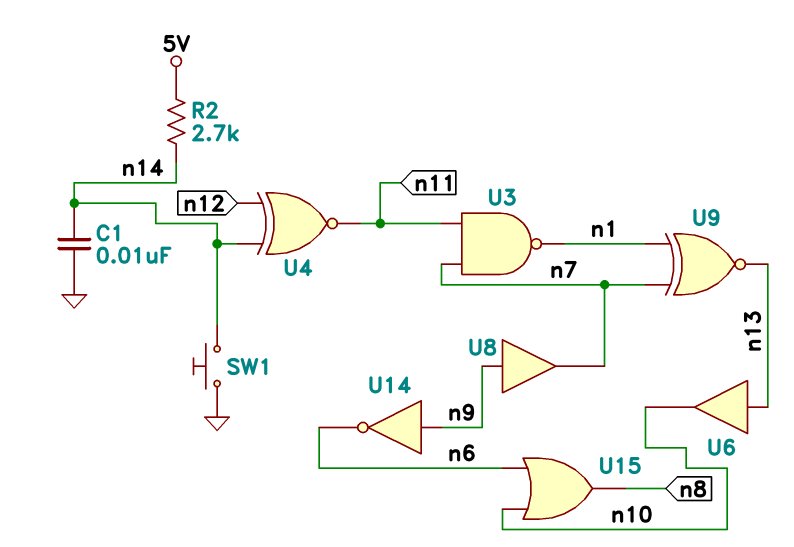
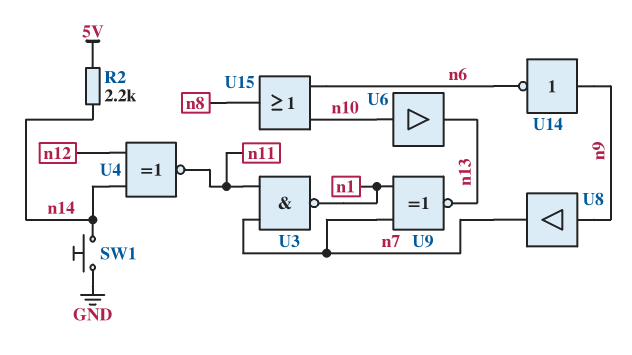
C1: 10nF (GND, n14) -> none
R2: 2.7k (5V, n14) -> 2.2k (5V, n14)
U6: buffer (in n13, out n10) -> buffer (in n10, out n13)

